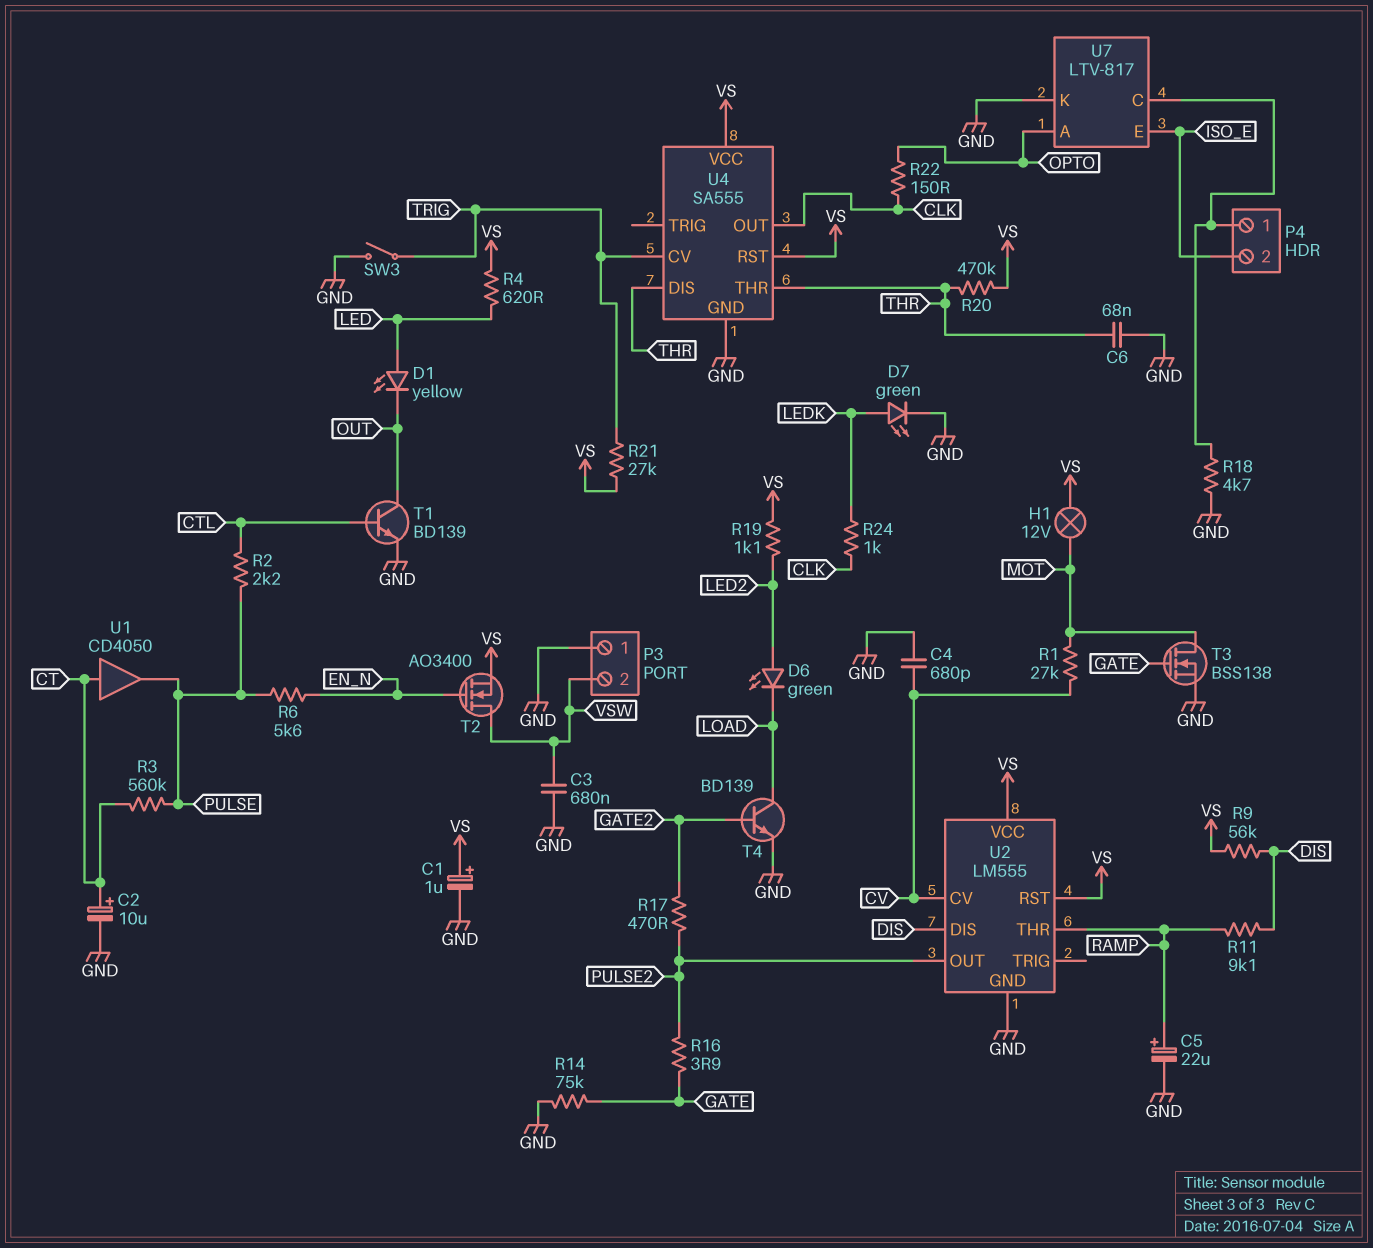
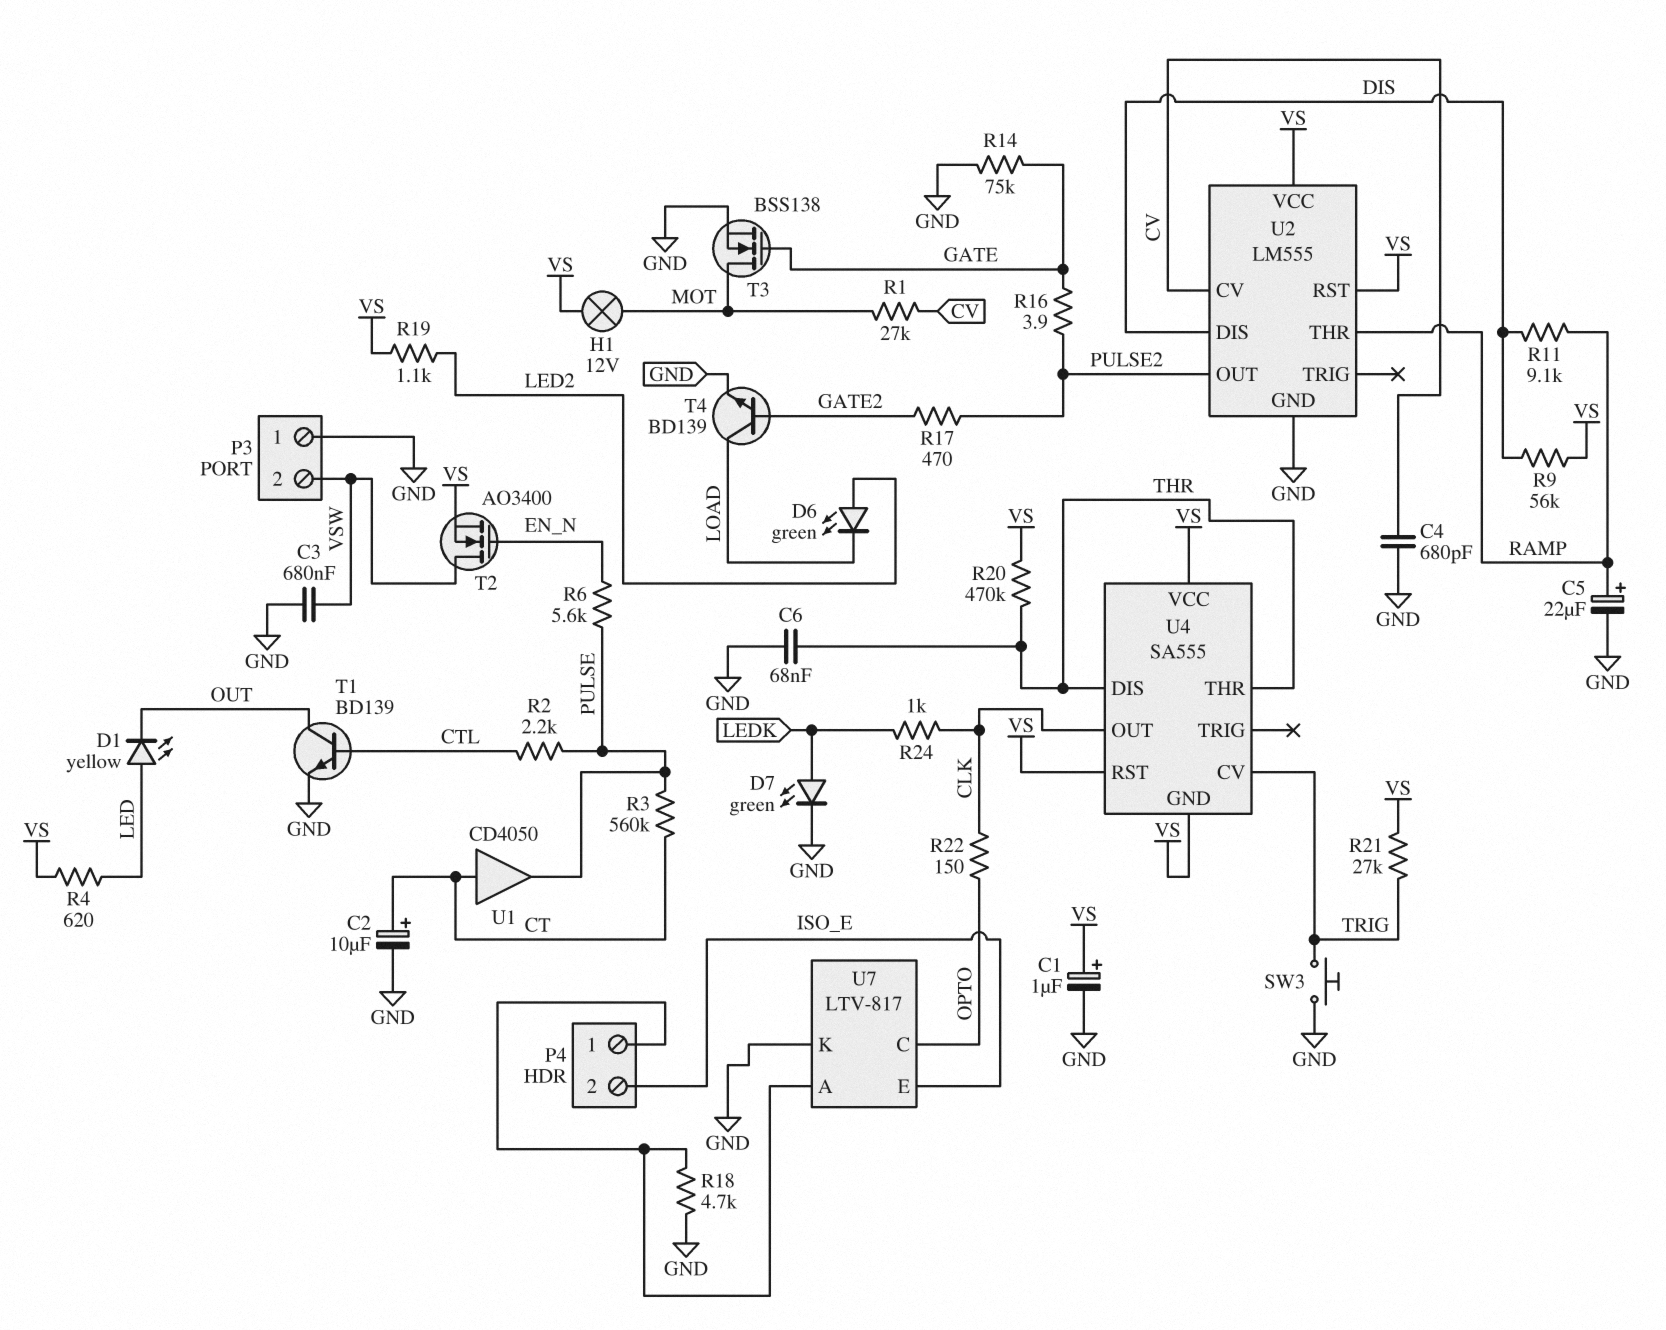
SW3: switch (GND, TRIG) -> button (GND, TRIG)
U4 pin GND: GND -> VS
U7 pin A: OPTO -> P4/1
U7 pin C: P4/1 -> OPTO

